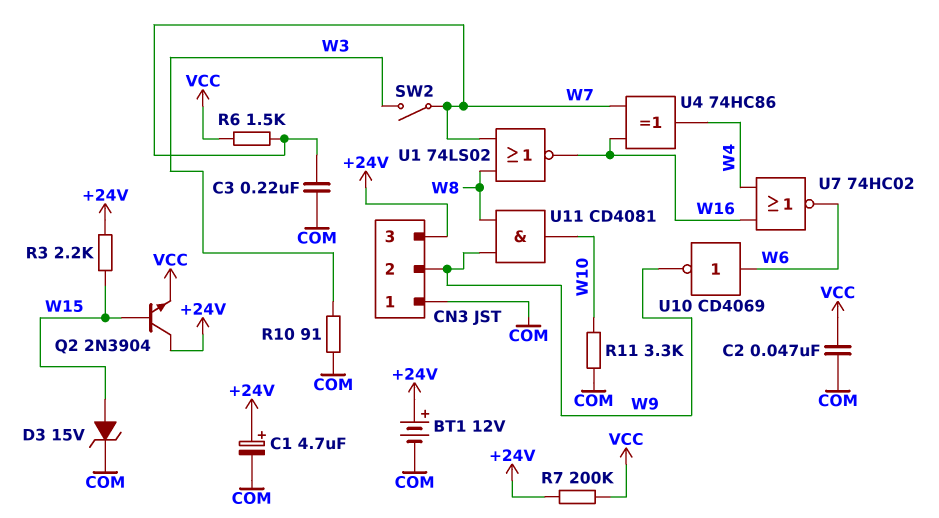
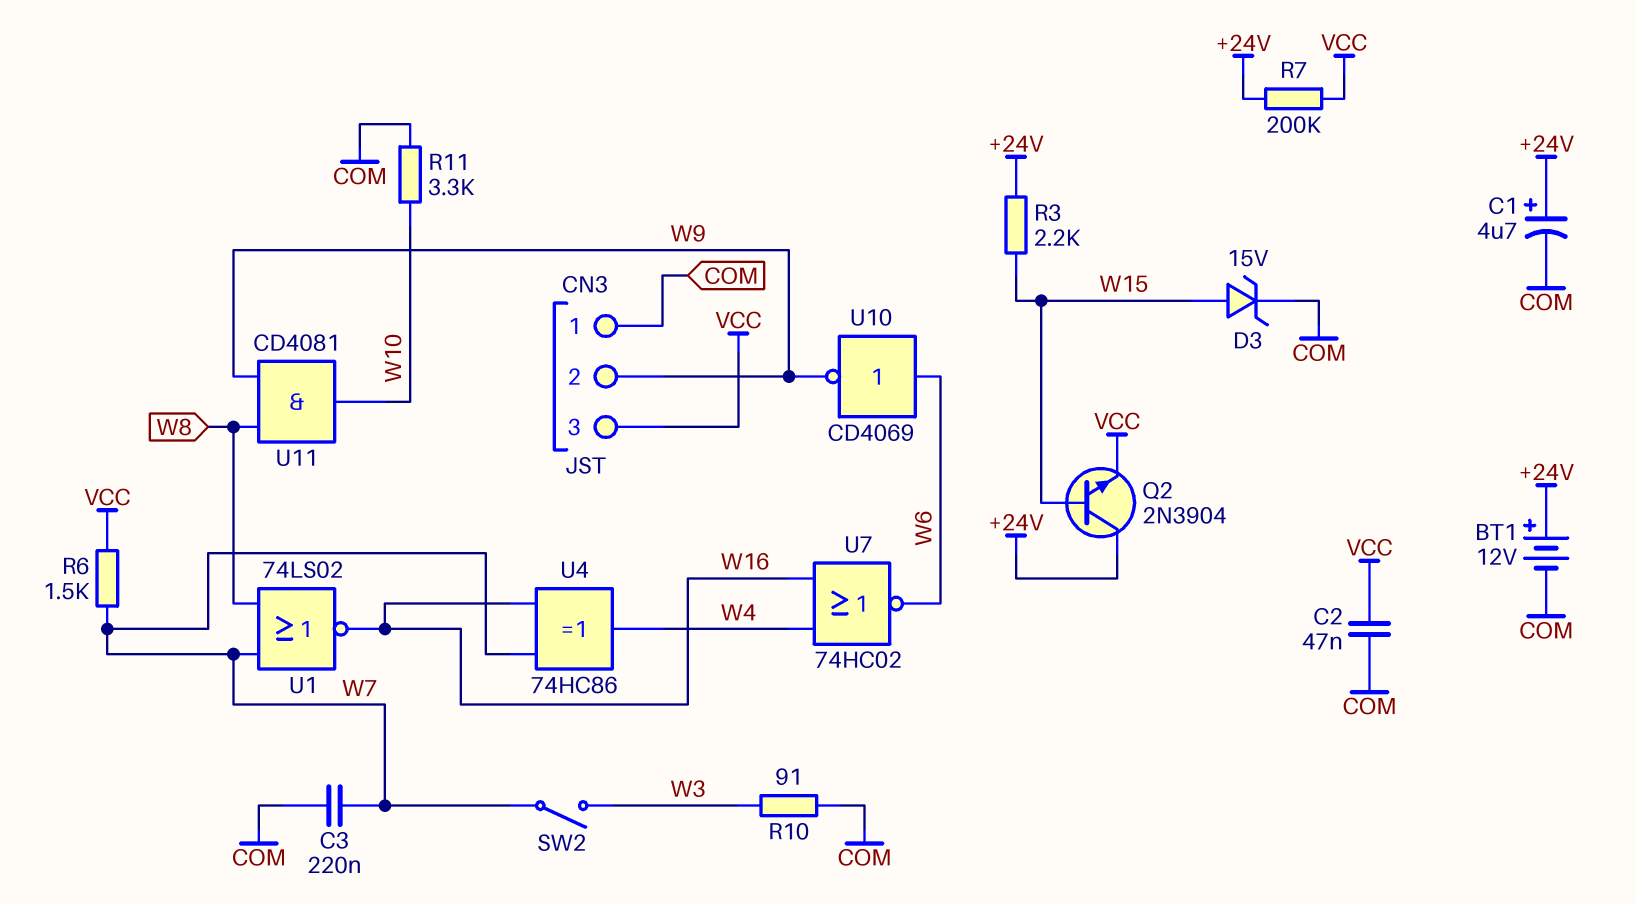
CN3 pin 3: +24V -> VCC

